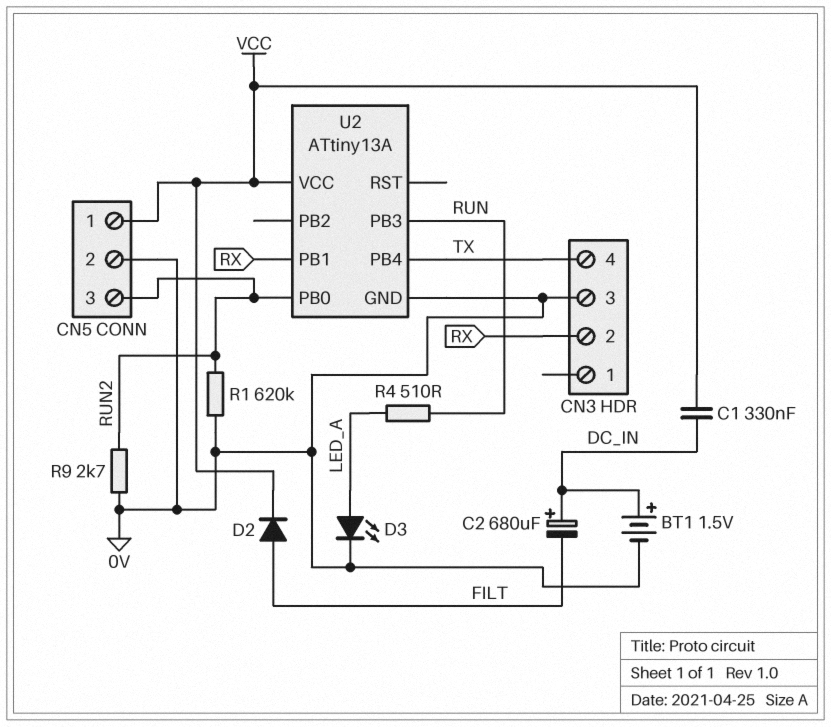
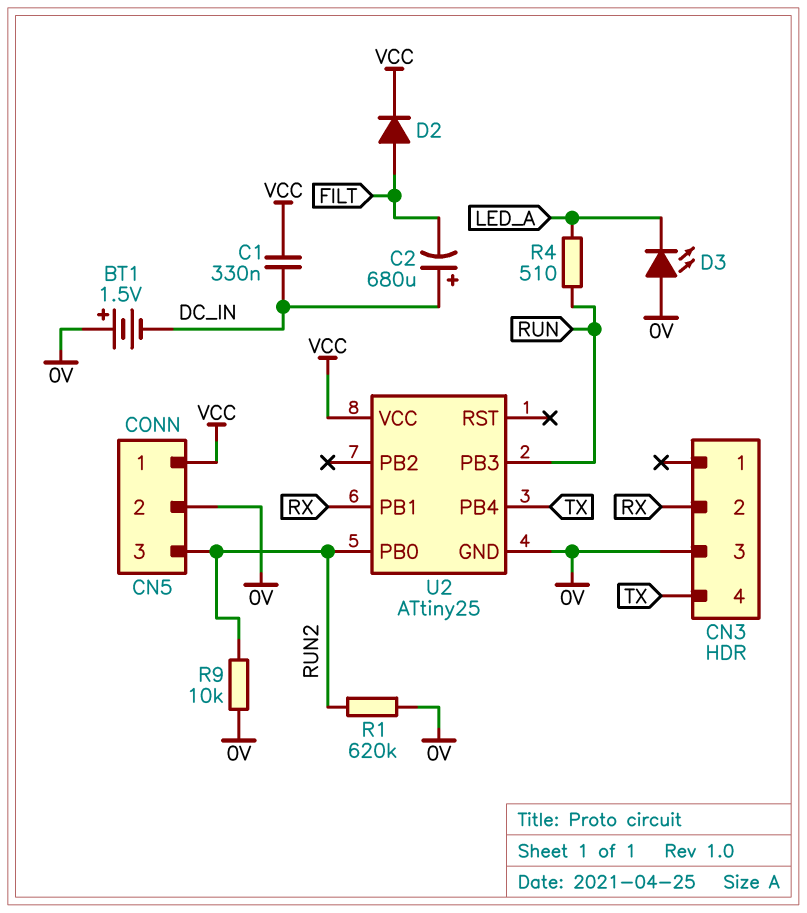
BT1: 1.5V (plus DC_IN, minus 0V) -> 1.5V (plus 0V, minus DC_IN)
D3: LED (A LED_A, K 0V) -> LED (A 0V, K LED_A)
R9: 2.7k (0V, RUN2) -> 10k (0V, RUN2)
U2: ATtiny13A -> ATtiny25

